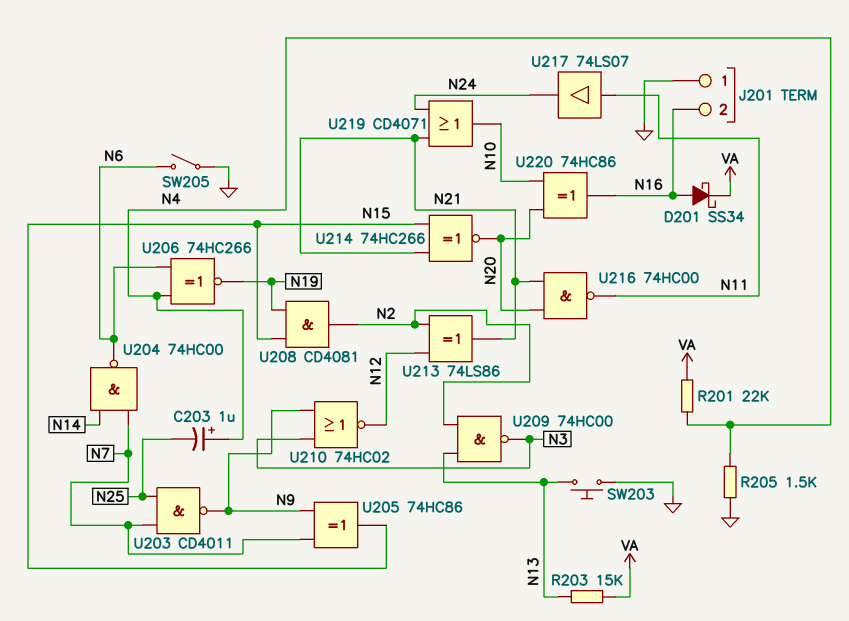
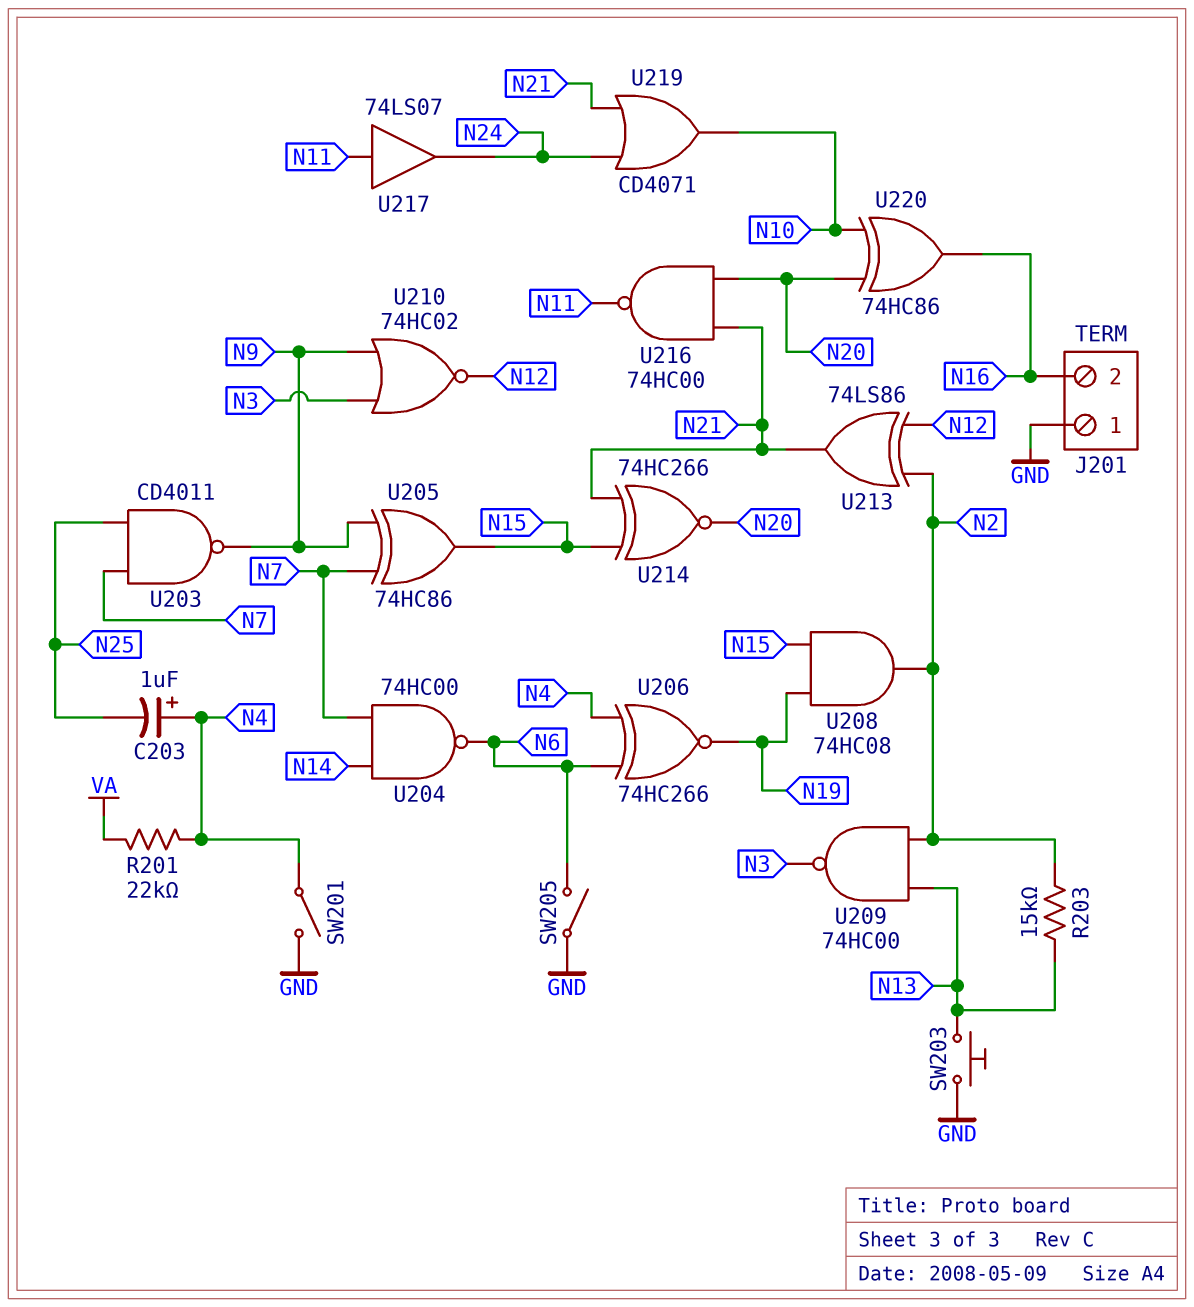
D201: schottky SS34 (A N16, K VA) -> none
R203: 15k (N13, VA) -> 15k (N2, N13)
R205: 1.5k (GND, N4) -> none
SW201: none -> switch (GND, N4)
U208: AND CD4081 (in N15, in N19, out N2) -> AND 74HC08 (in N15, in N19, out N2)

